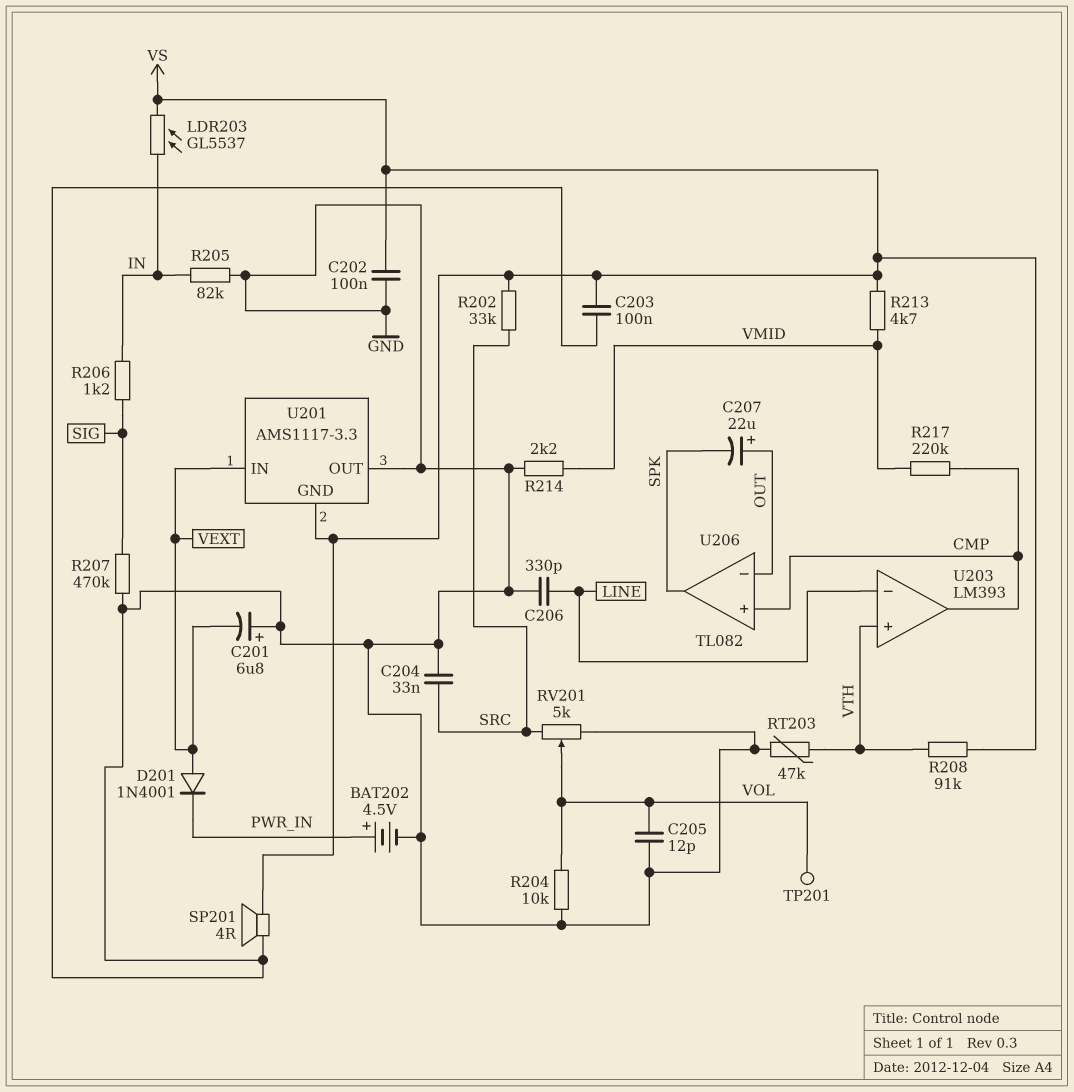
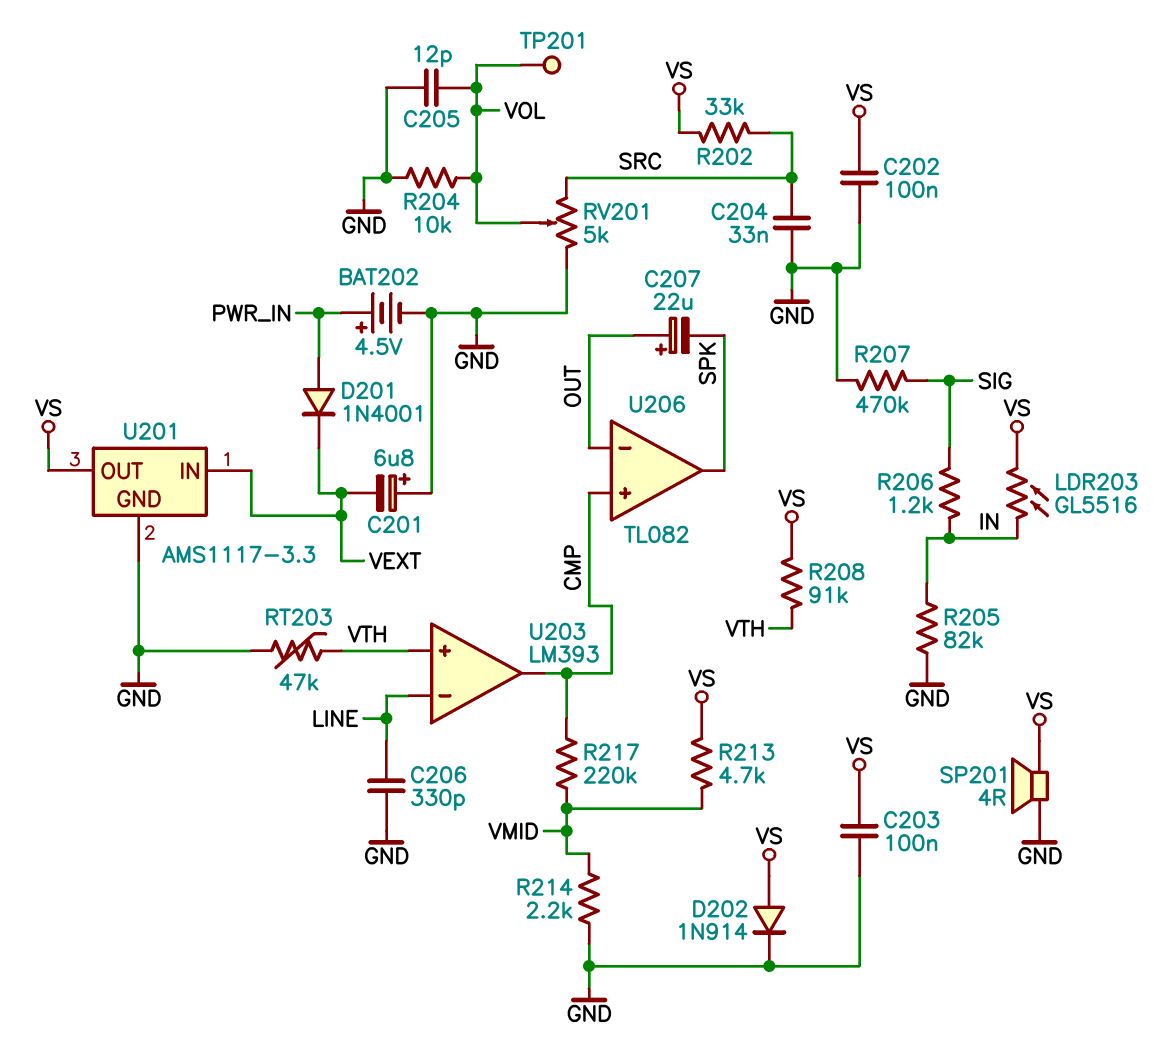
D201: diode 1N4001 (A VEXT, K PWR_IN) -> diode 1N4001 (A PWR_IN, K VEXT)
D202: none -> diode 1N914 (A VS, K GND)
LDR203: GL5537 (IN, VS) -> GL5516 (IN, VS)
U201 pin GND: VS -> GND
U201 pin OUT: GND -> VS

